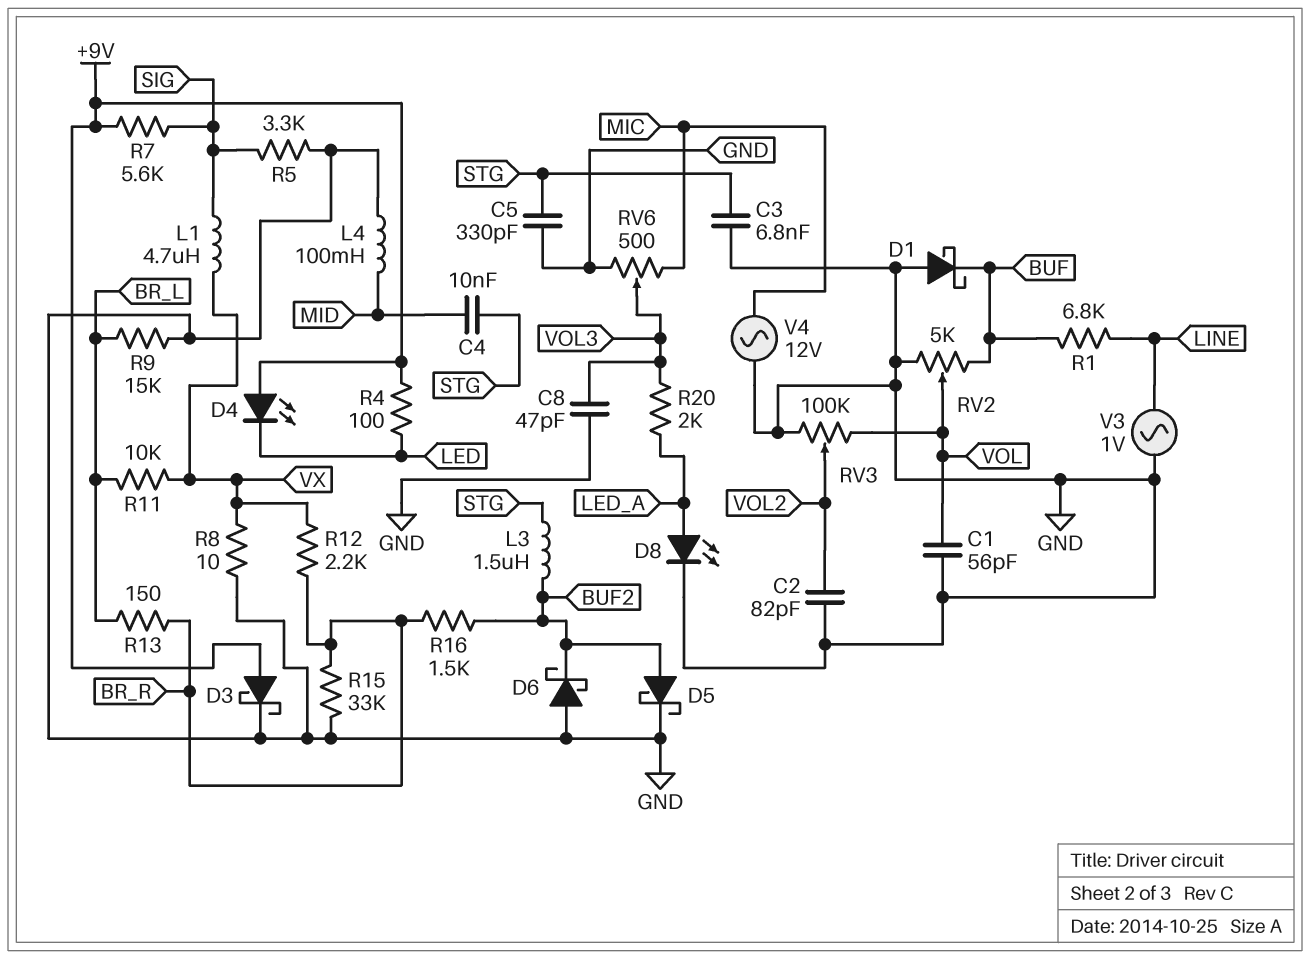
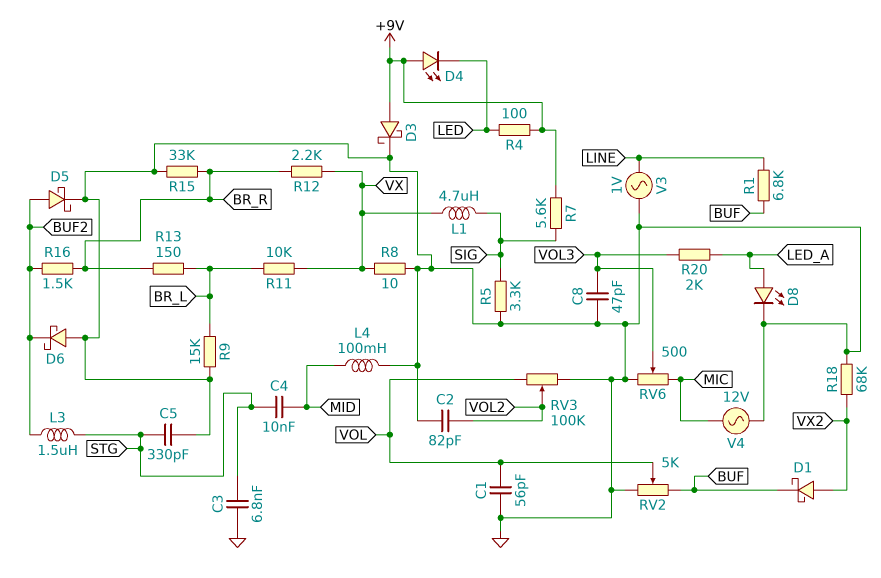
D1: schottky (A GND, K BUF) -> schottky (A VX2, K BUF)
R18: none -> 68k (GND, VX2)

